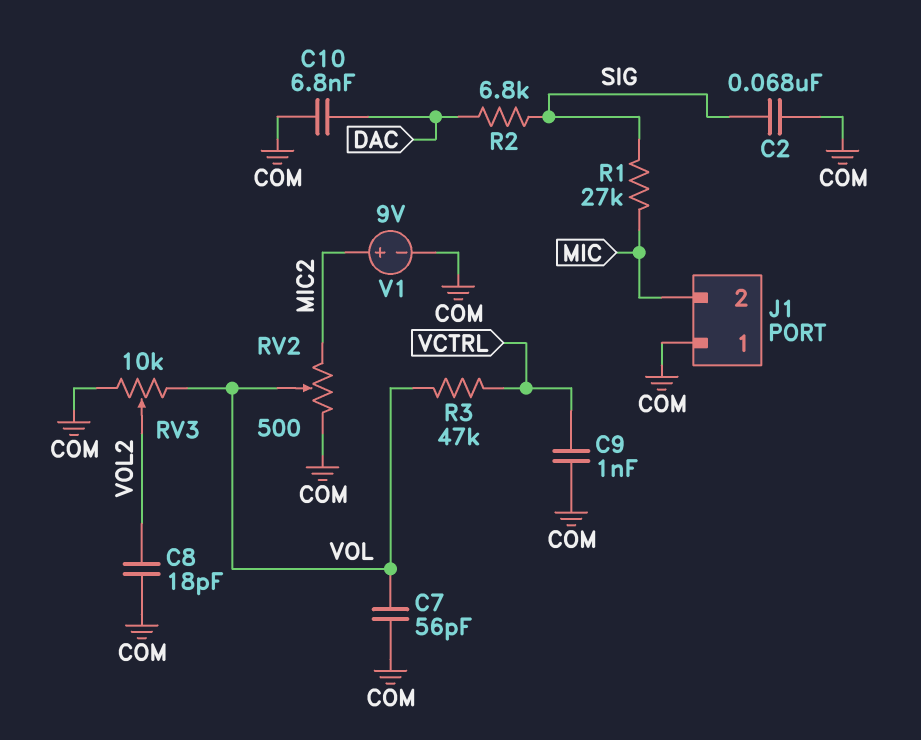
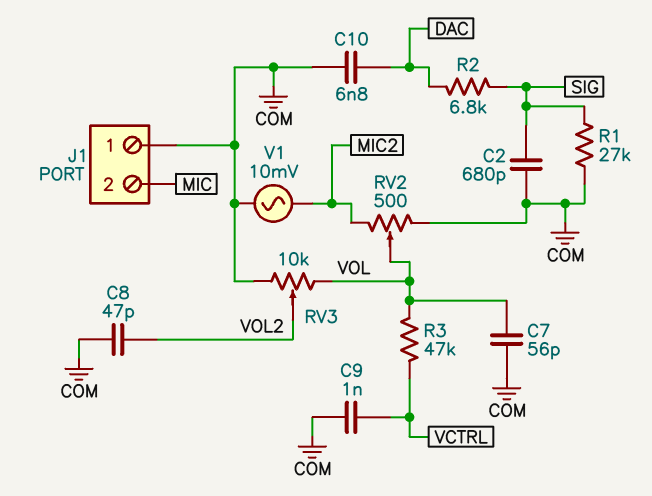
C2: 68nF (COM, SIG) -> 680pF (COM, SIG)
C8: 18pF (COM, VOL2) -> 47pF (COM, VOL2)
R1: 27k (MIC, SIG) -> 27k (COM, SIG)
V1: 9V (plus MIC2, minus COM) -> AC 10mV (COM, MIC2)

